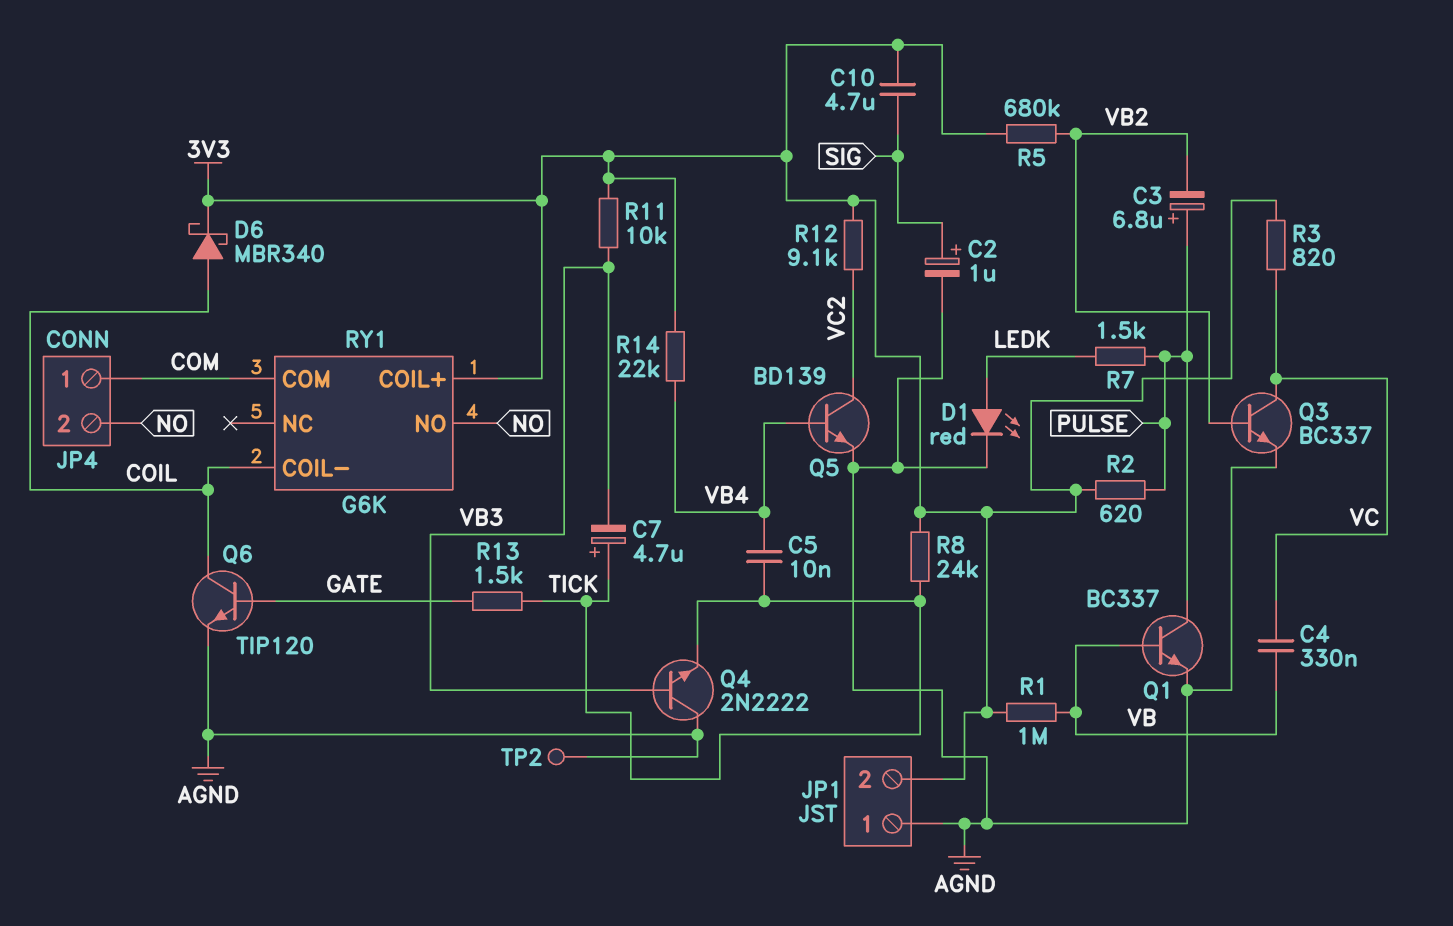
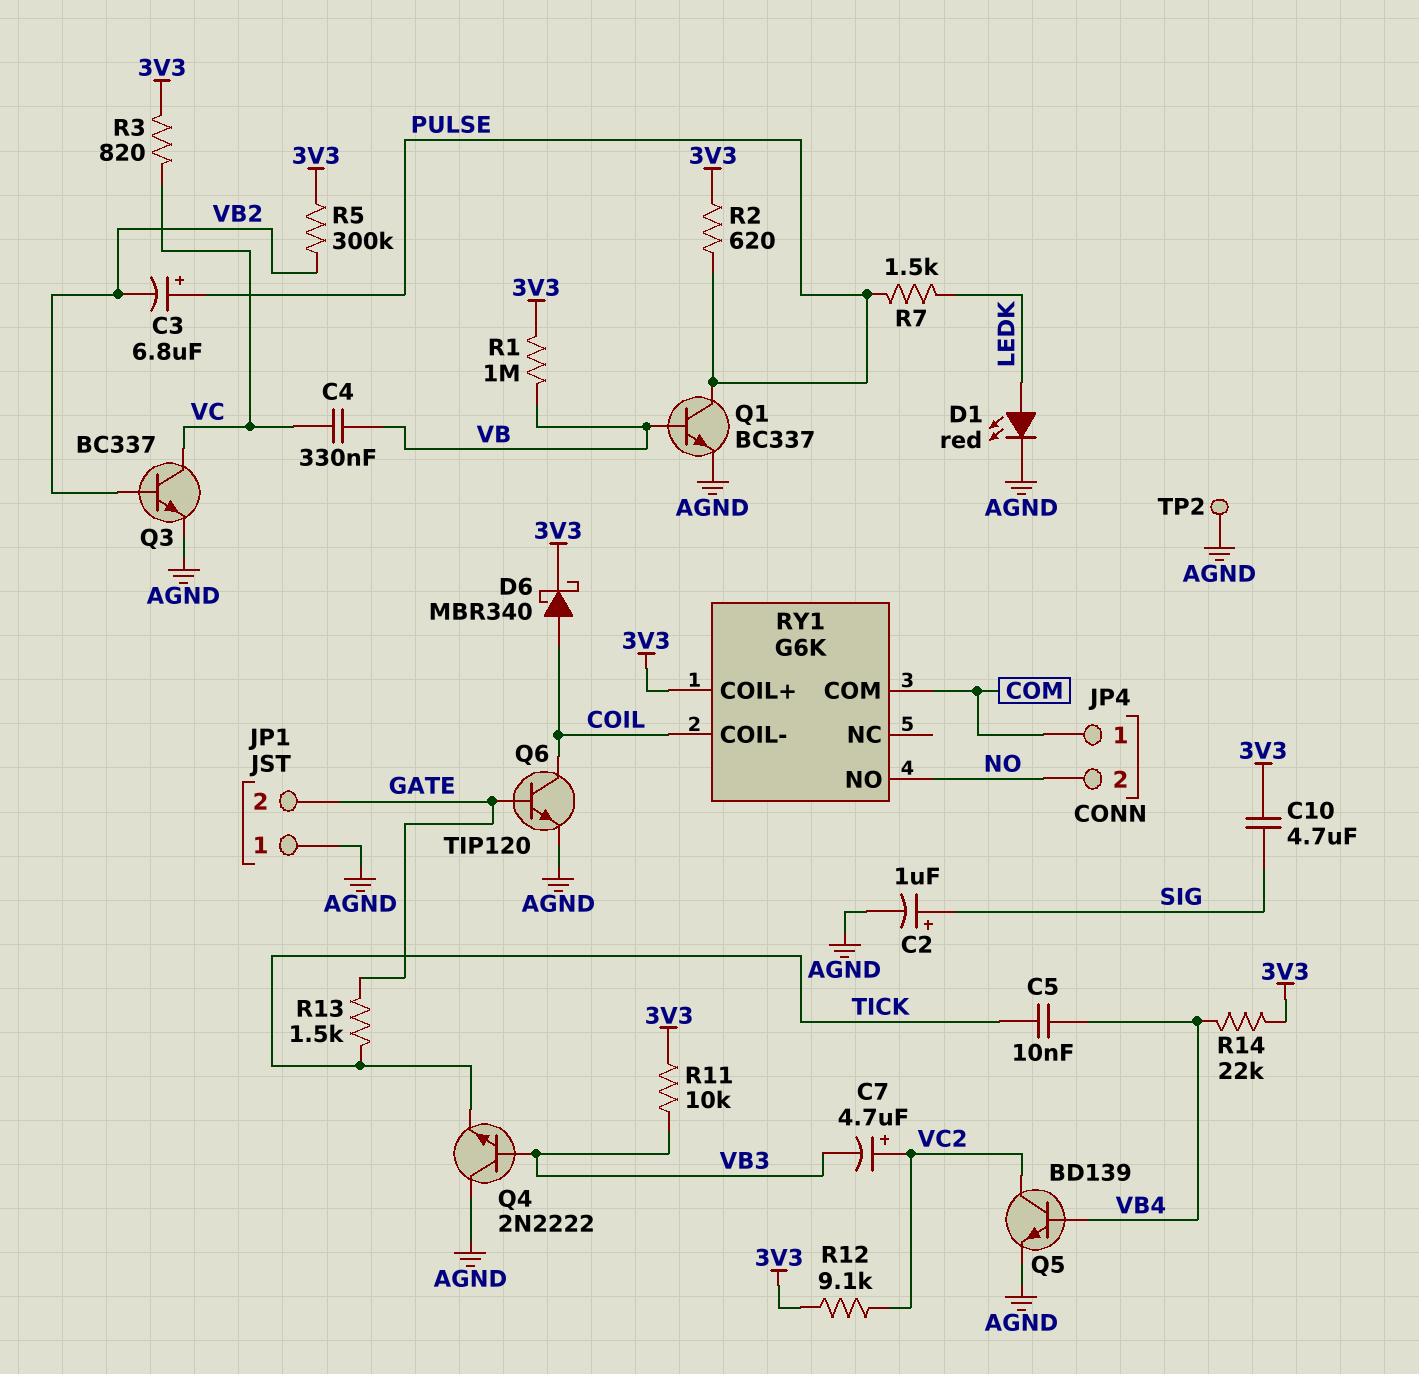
C7: 4.7uF (plus TICK, minus VB3) -> 4.7uF (plus VC2, minus VB3)
JP1 pin 2: 3V3 -> GATE
R5: 680k (3V3, VB2) -> 300k (3V3, VB2)
R8: 24k (3V3, TICK) -> none

